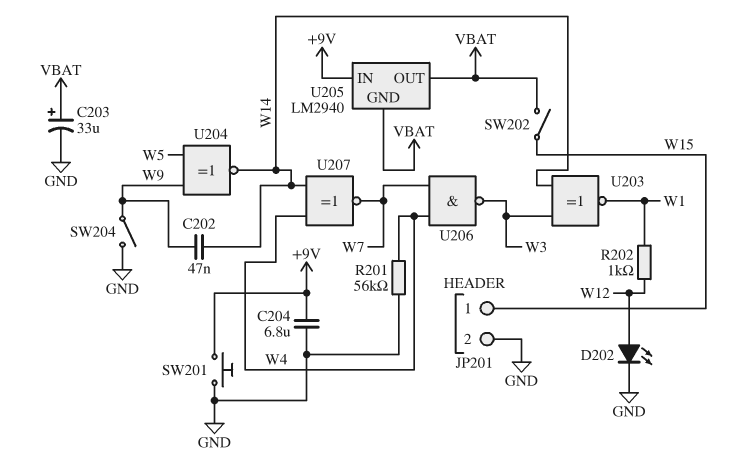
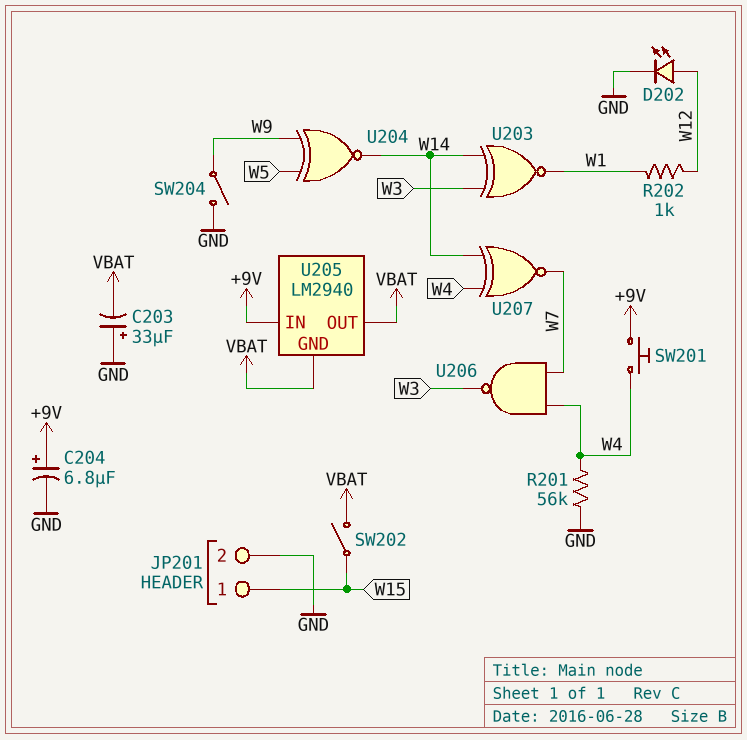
C202: 47nF (W9, W14) -> none
C203: 33uF (plus VBAT, minus GND) -> 33uF (plus GND, minus VBAT)
C204: 6.8uF (+9V, GND) -> 6.8uF (plus +9V, minus GND)
SW201: button (+9V, GND) -> button (+9V, W4)

